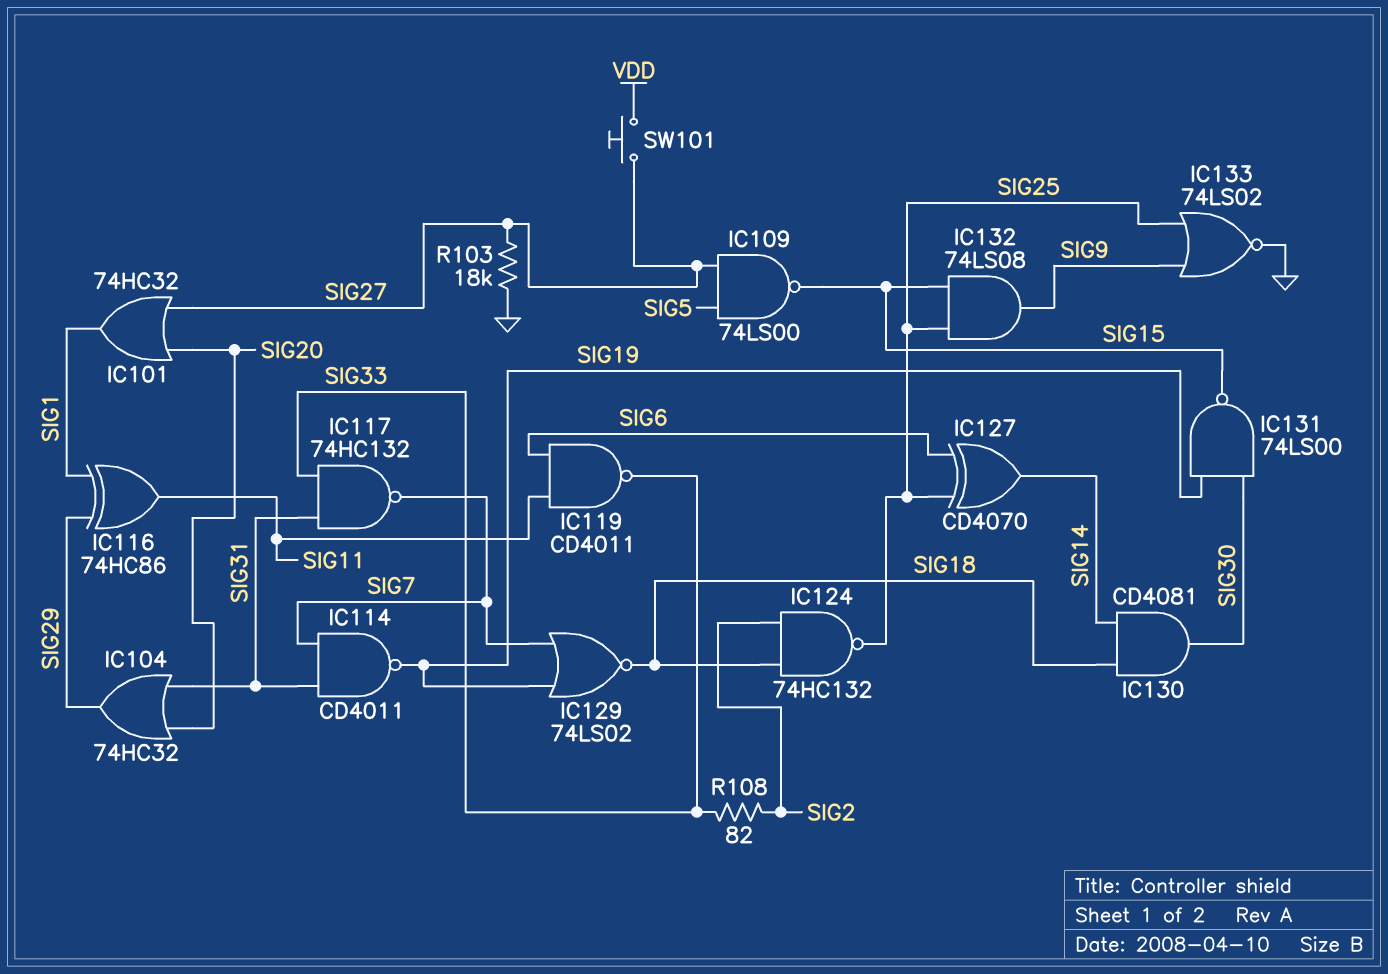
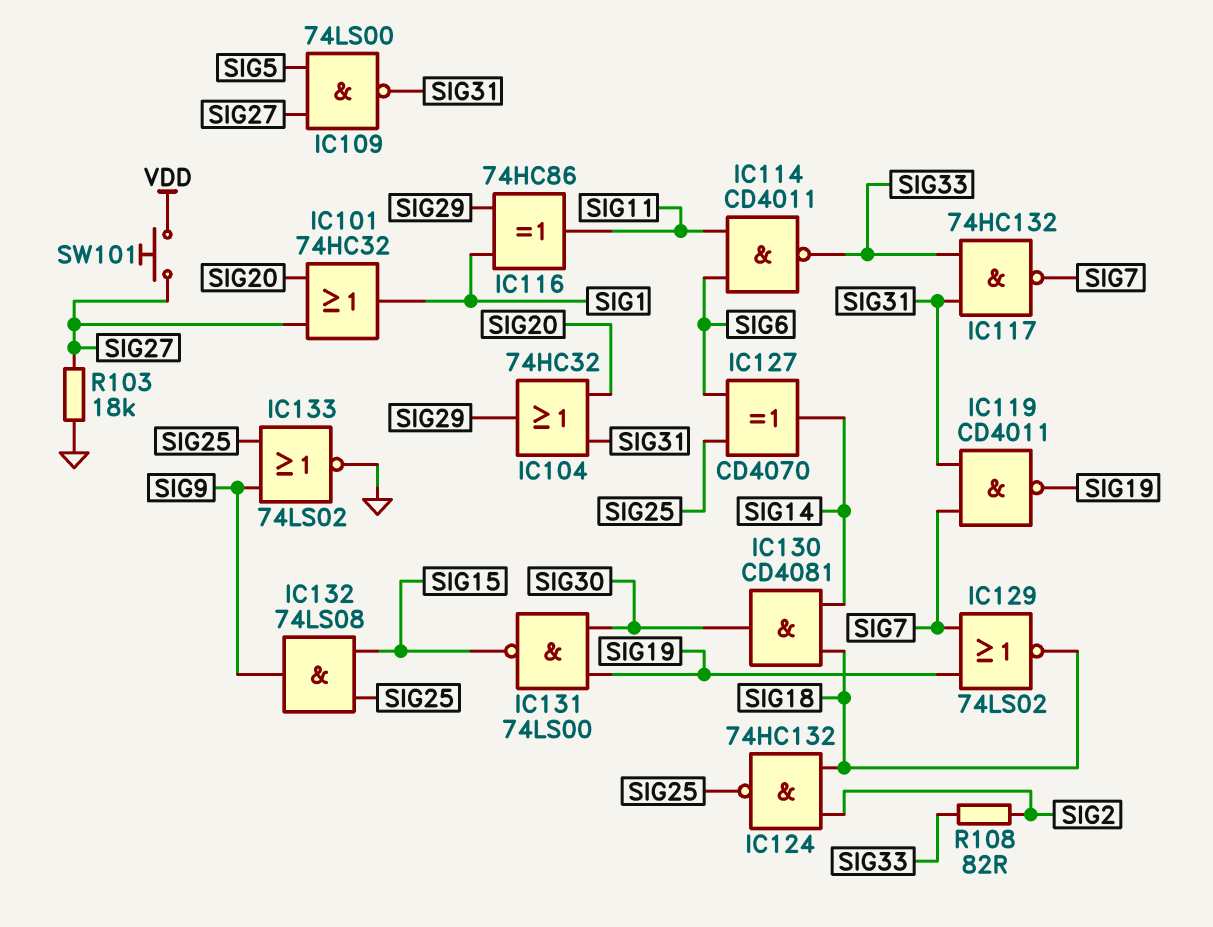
IC109: NAND 74LS00 (in SIG5, in SIG27, out SIG15) -> NAND 74LS00 (in SIG5, in SIG27, out SIG31)
IC114: NAND CD4011 (in SIG7, in SIG31, out SIG19) -> NAND CD4011 (in SIG6, in SIG11, out SIG33)
IC119: NAND CD4011 (in SIG6, in SIG11, out SIG33) -> NAND CD4011 (in SIG7, in SIG31, out SIG19)

